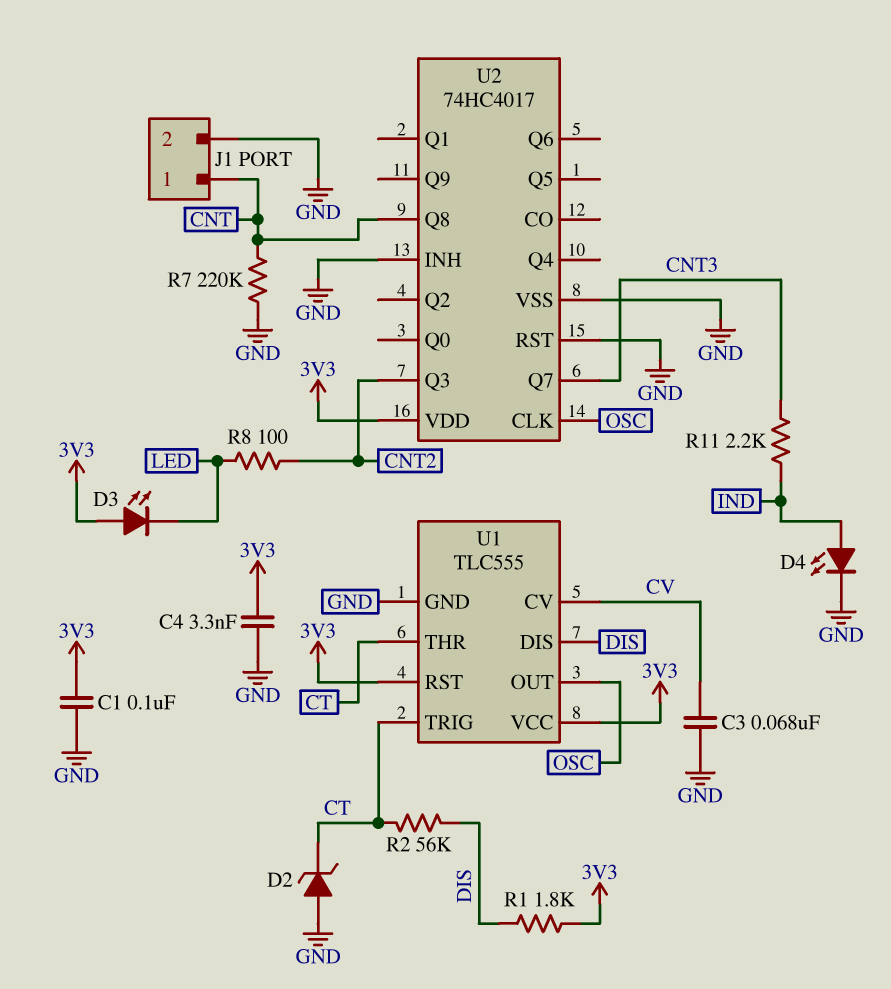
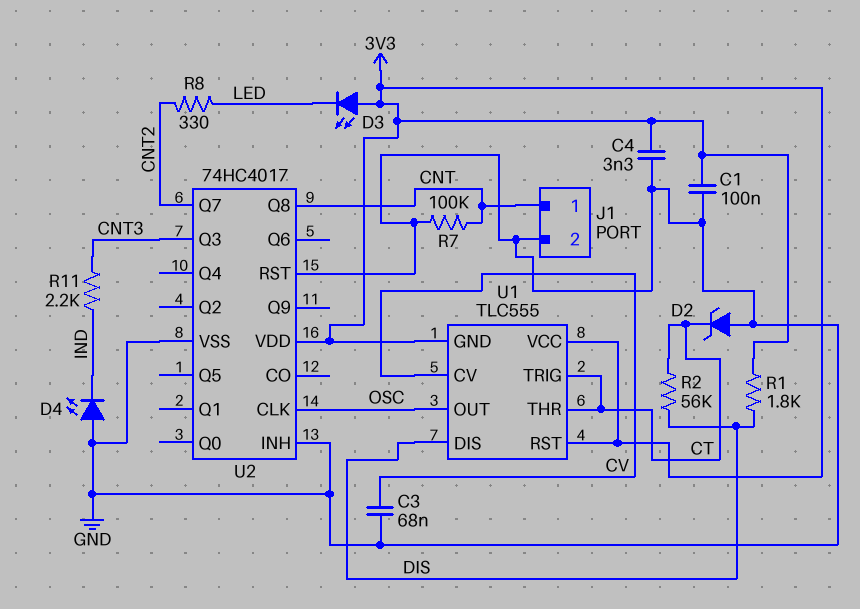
D4: LED (A IND, K GND) -> LED (A GND, K IND)
R7: 220k (CNT, GND) -> 100k (CNT, GND)
R8: 100 (CNT2, LED) -> 330 (CNT2, LED)
U1 pin GND: GND -> 3V3
U2 pin Q3: CNT2 -> CNT3
U2 pin Q7: CNT3 -> CNT2

